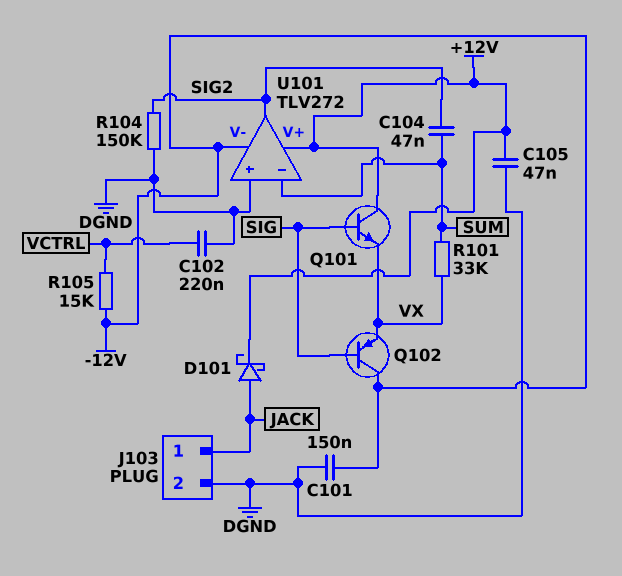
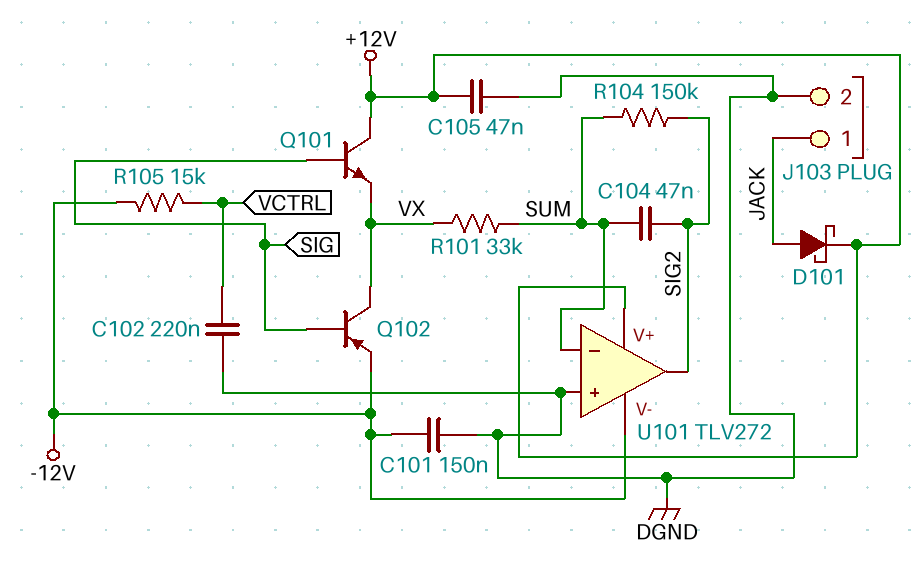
Q102: PNP (B SIG, C -12V, E VX) -> PNP (B SIG, C VX, E -12V)
R104: 150k (DGND, SIG2) -> 150k (SIG2, SUM)

